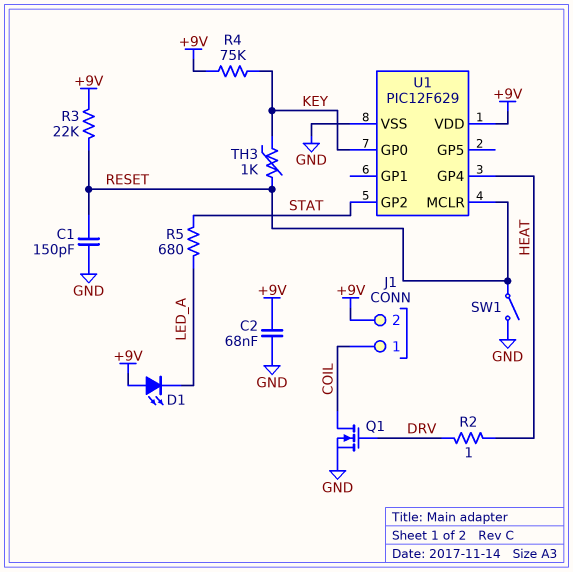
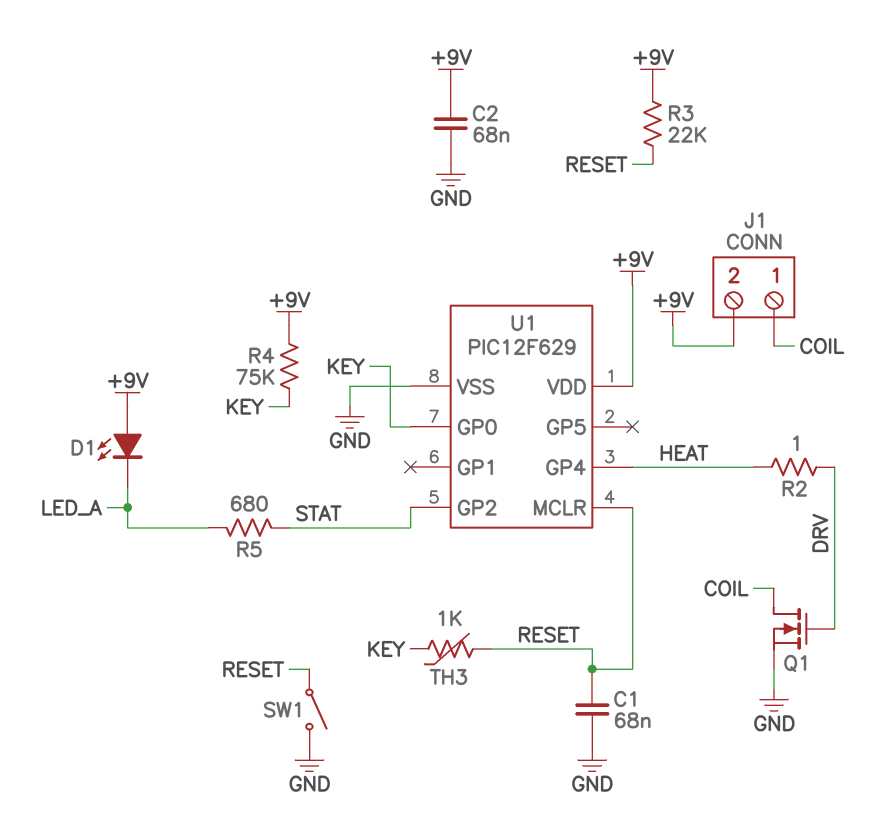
C1: 150pF (GND, RESET) -> 68nF (GND, RESET)

